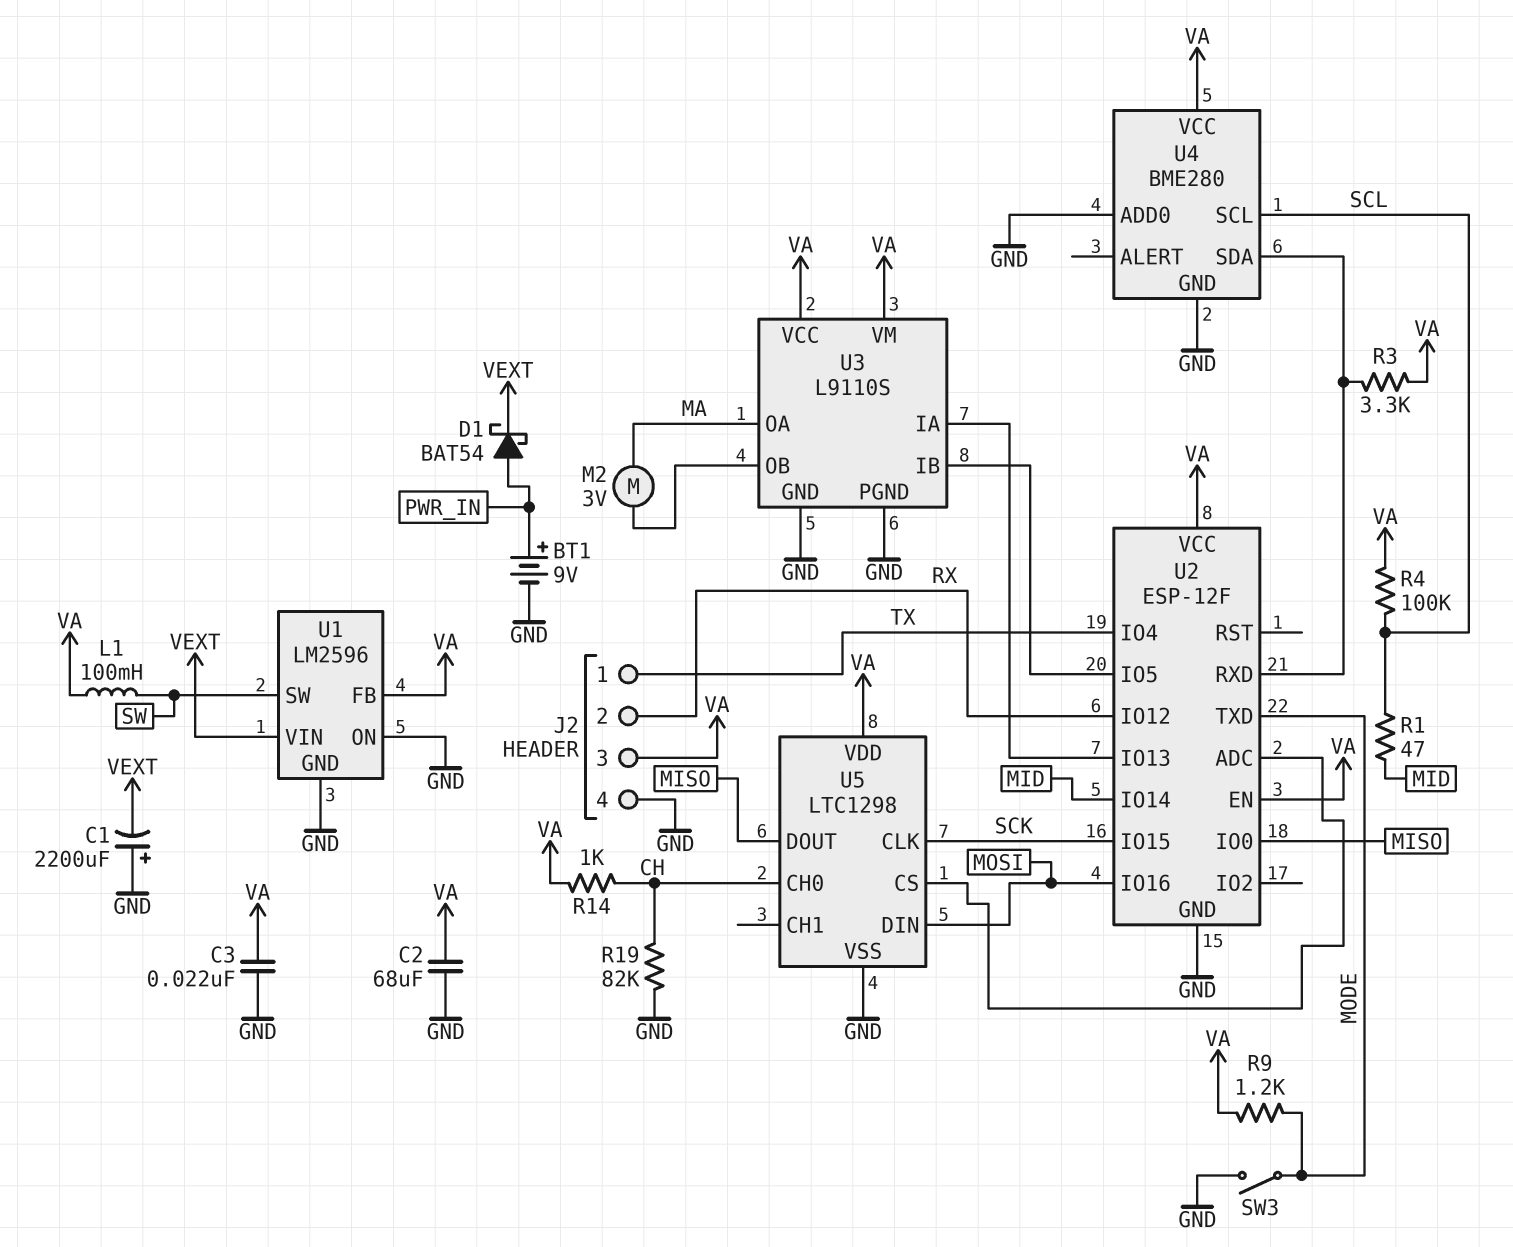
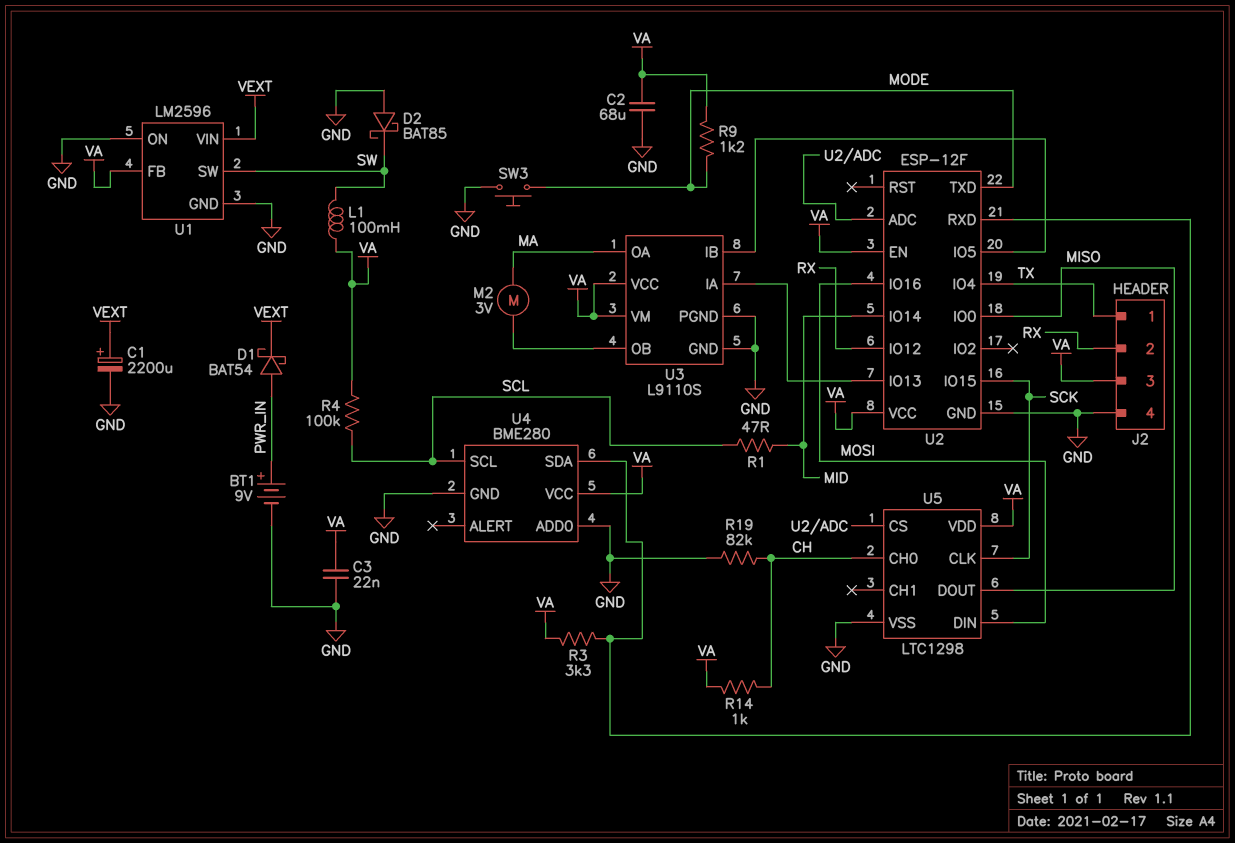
C1: 2200uF (plus GND, minus VEXT) -> 2200uF (plus VEXT, minus GND)
D2: none -> schottky BAT85 (A GND, K SW)
SW3: switch (GND, MODE) -> button (GND, MODE)

